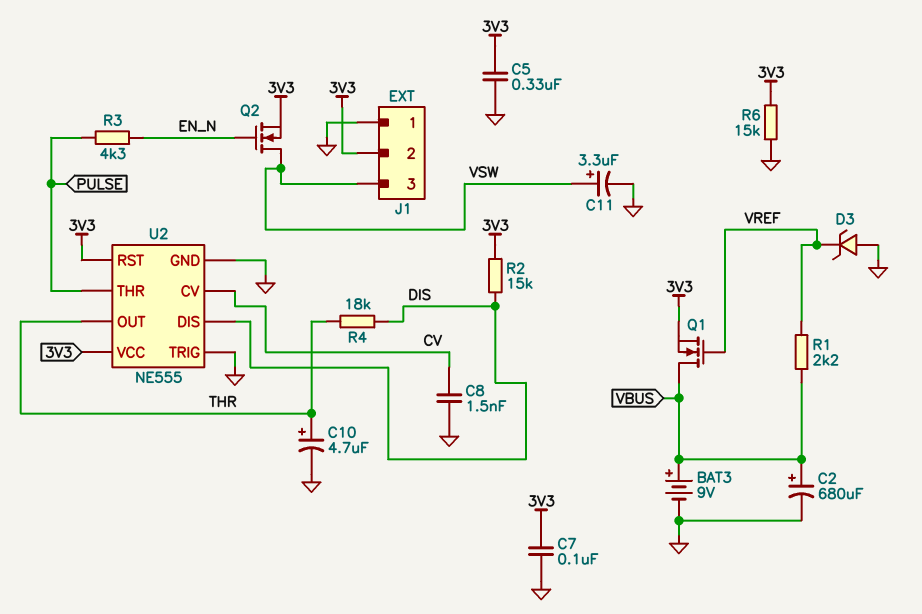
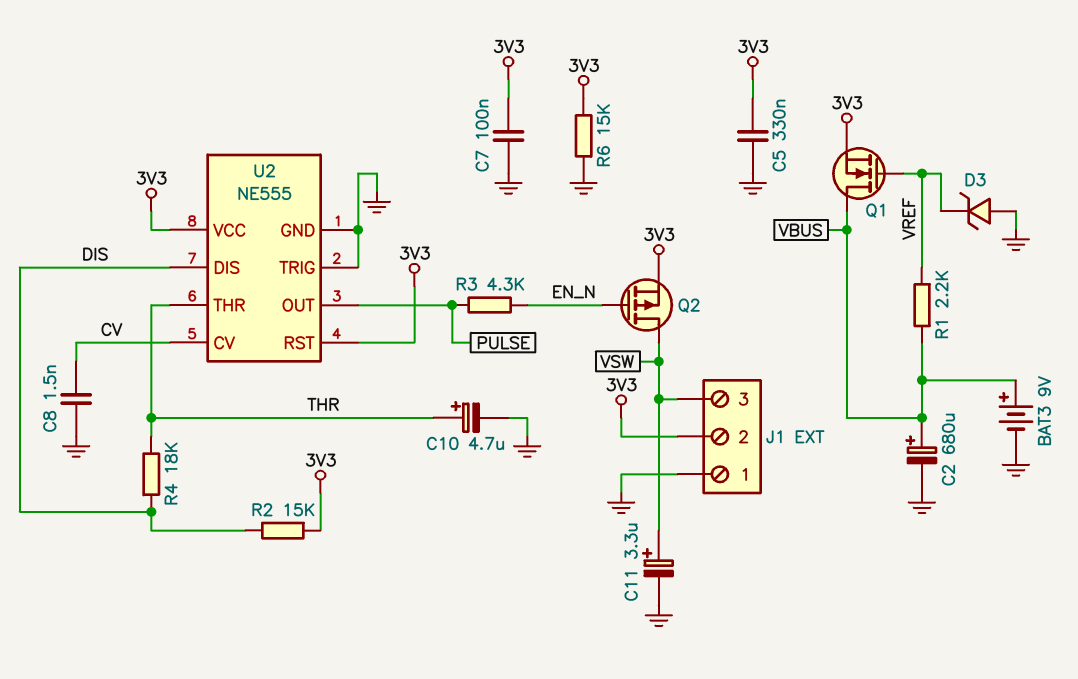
Q2: NMOS (G EN_N, D VSW, S 3V3) -> PMOS (G EN_N, D VSW, S 3V3)
U2 pin OUT: THR -> PULSE
U2 pin THR: PULSE -> THR

